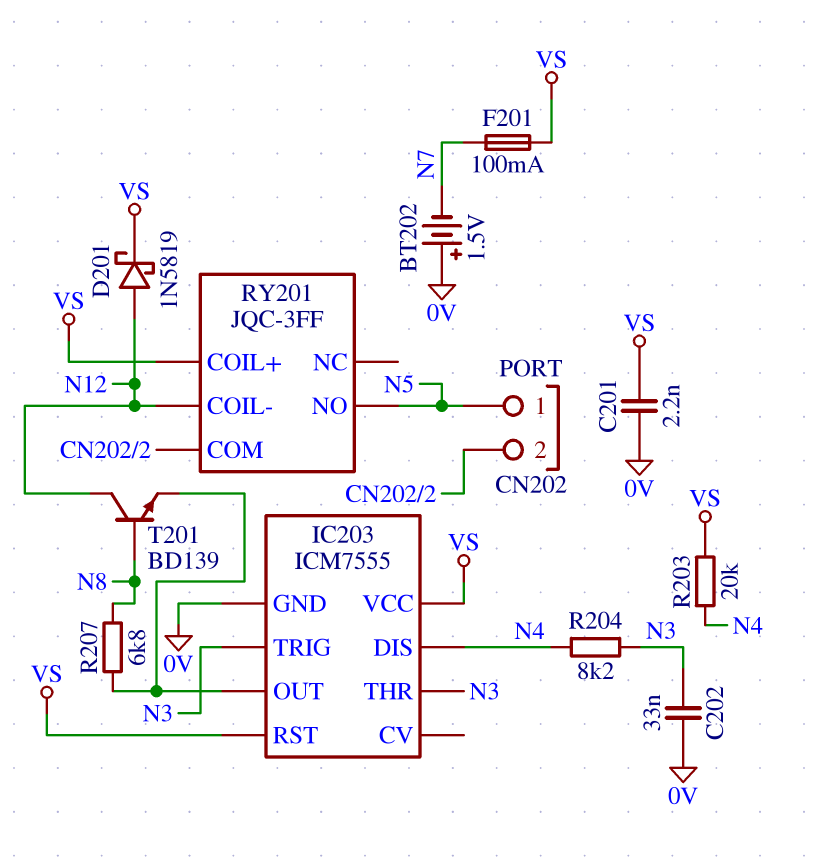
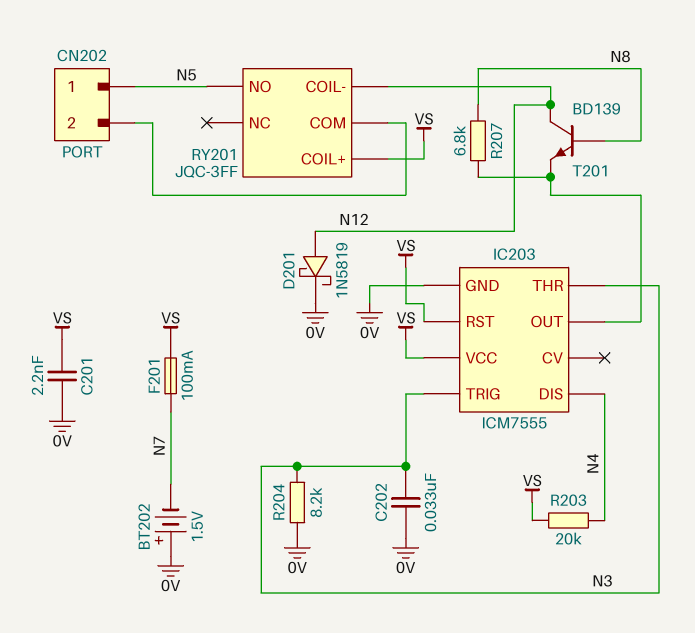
D201: schottky 1N5819 (A N12, K VS) -> schottky 1N5819 (A N12, K 0V)
R204: 8.2k (N3, N4) -> 8.2k (0V, N3)

